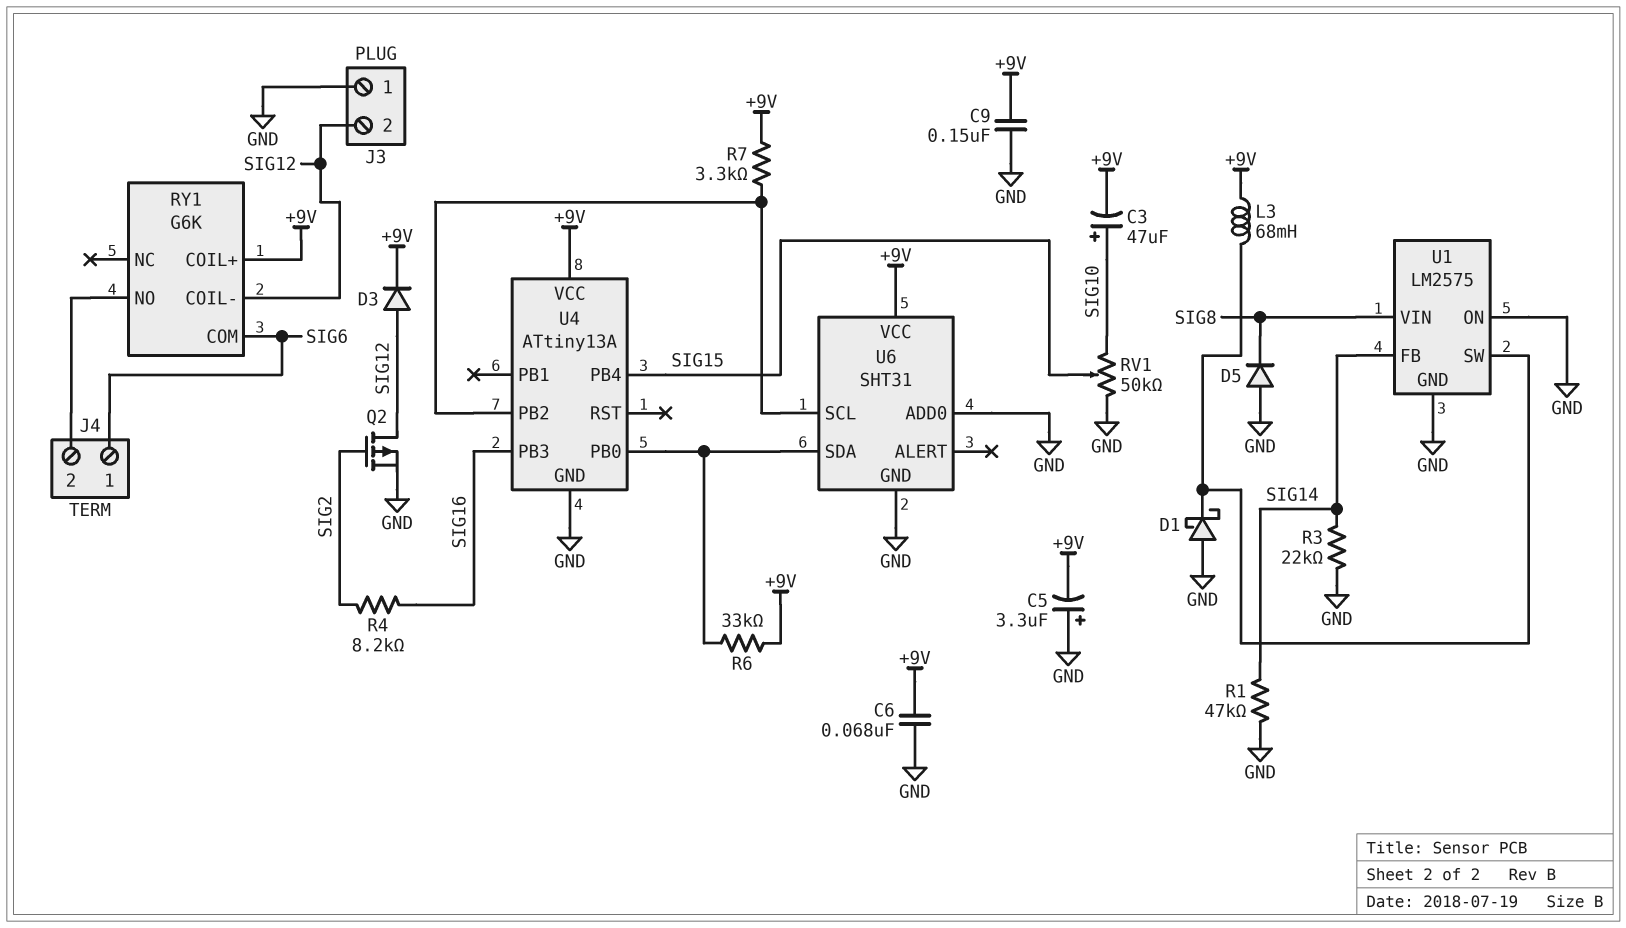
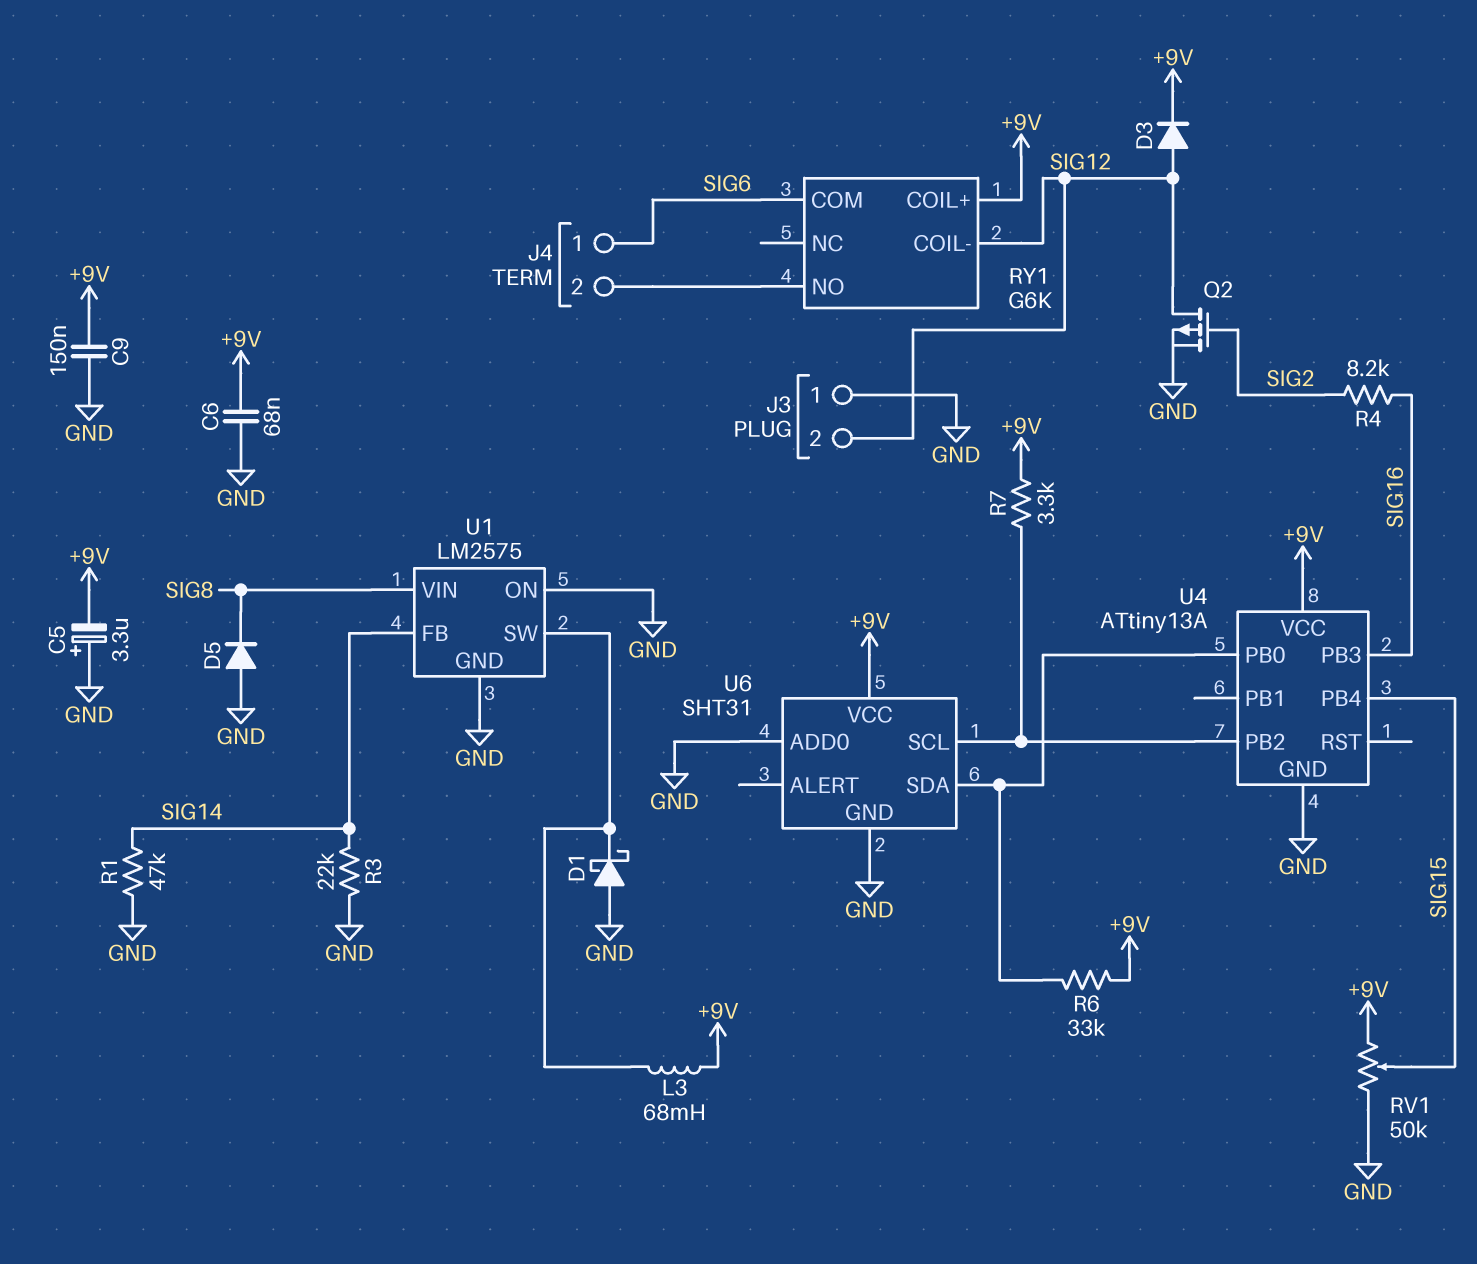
C3: 47uF (plus SIG10, minus +9V) -> none
RV1: 50k (GND, SIG10, wiper SIG15) -> 50k (+9V, GND, wiper SIG15)

